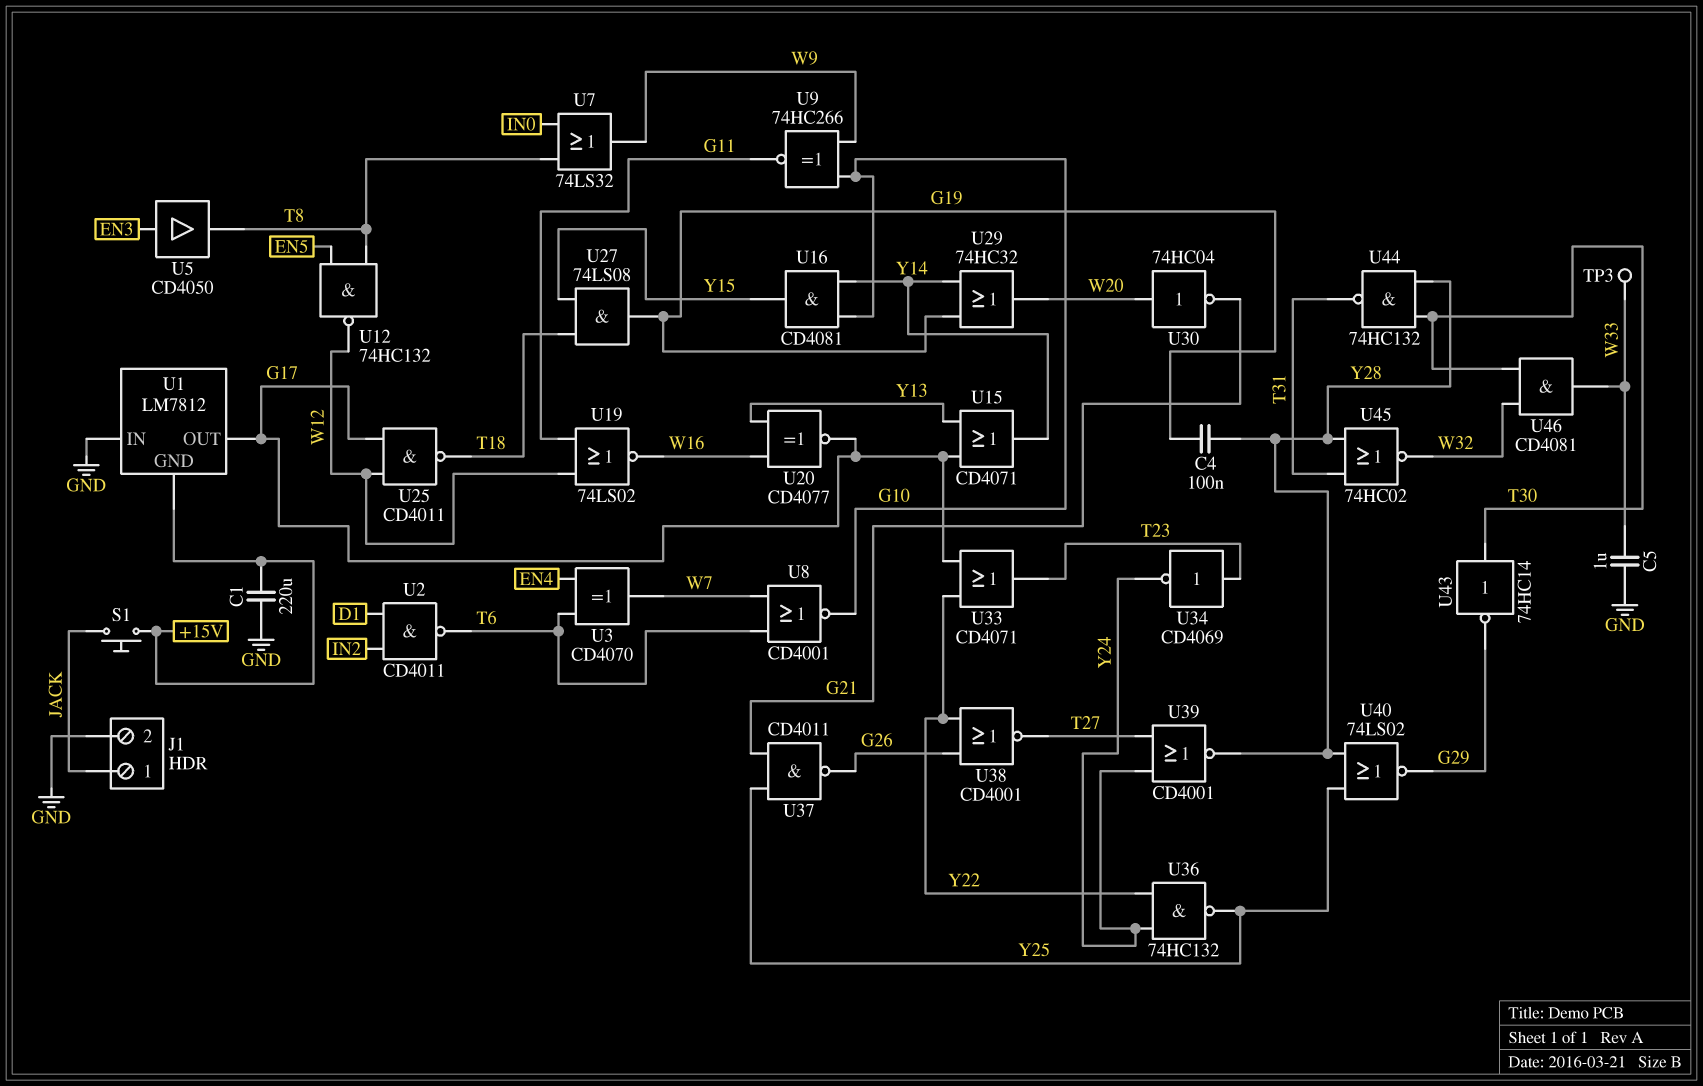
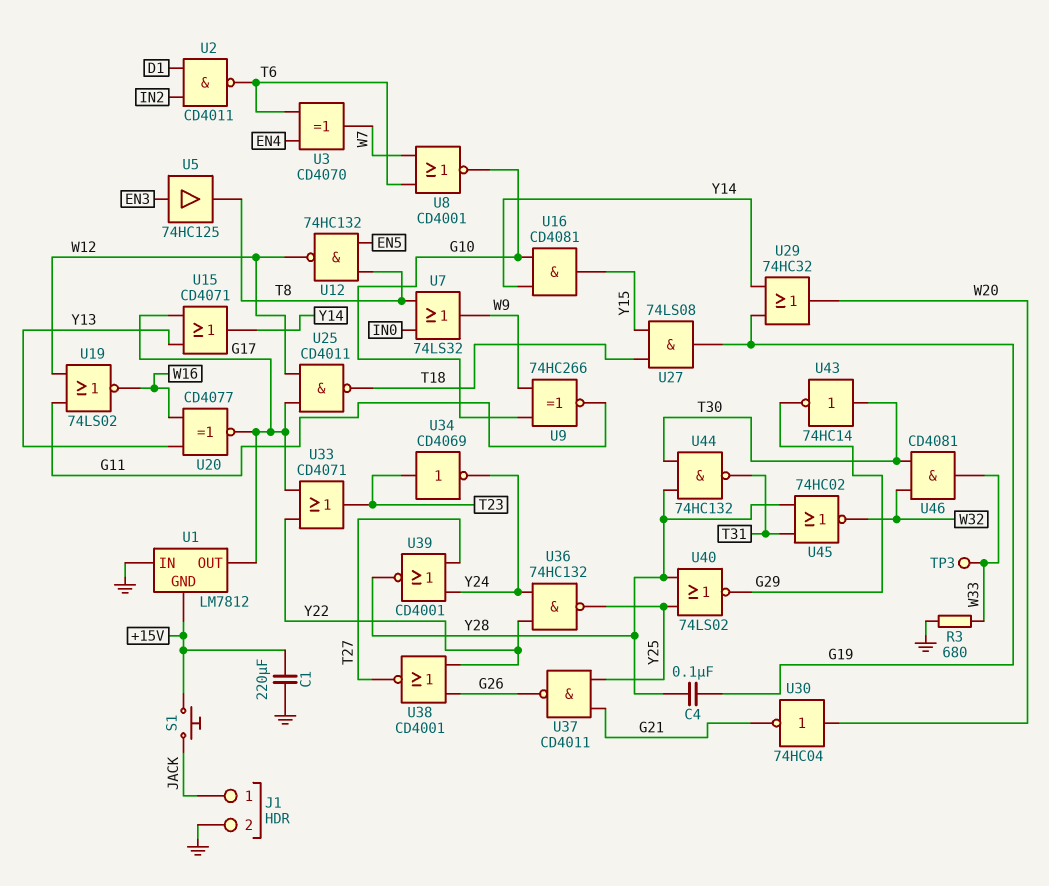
C5: 1uF (GND, W33) -> none
R3: none -> 680 (GND, W33)
U5: buffer CD4050 (in EN3, out T8) -> buffer 74HC125 (in EN3, out T8)

